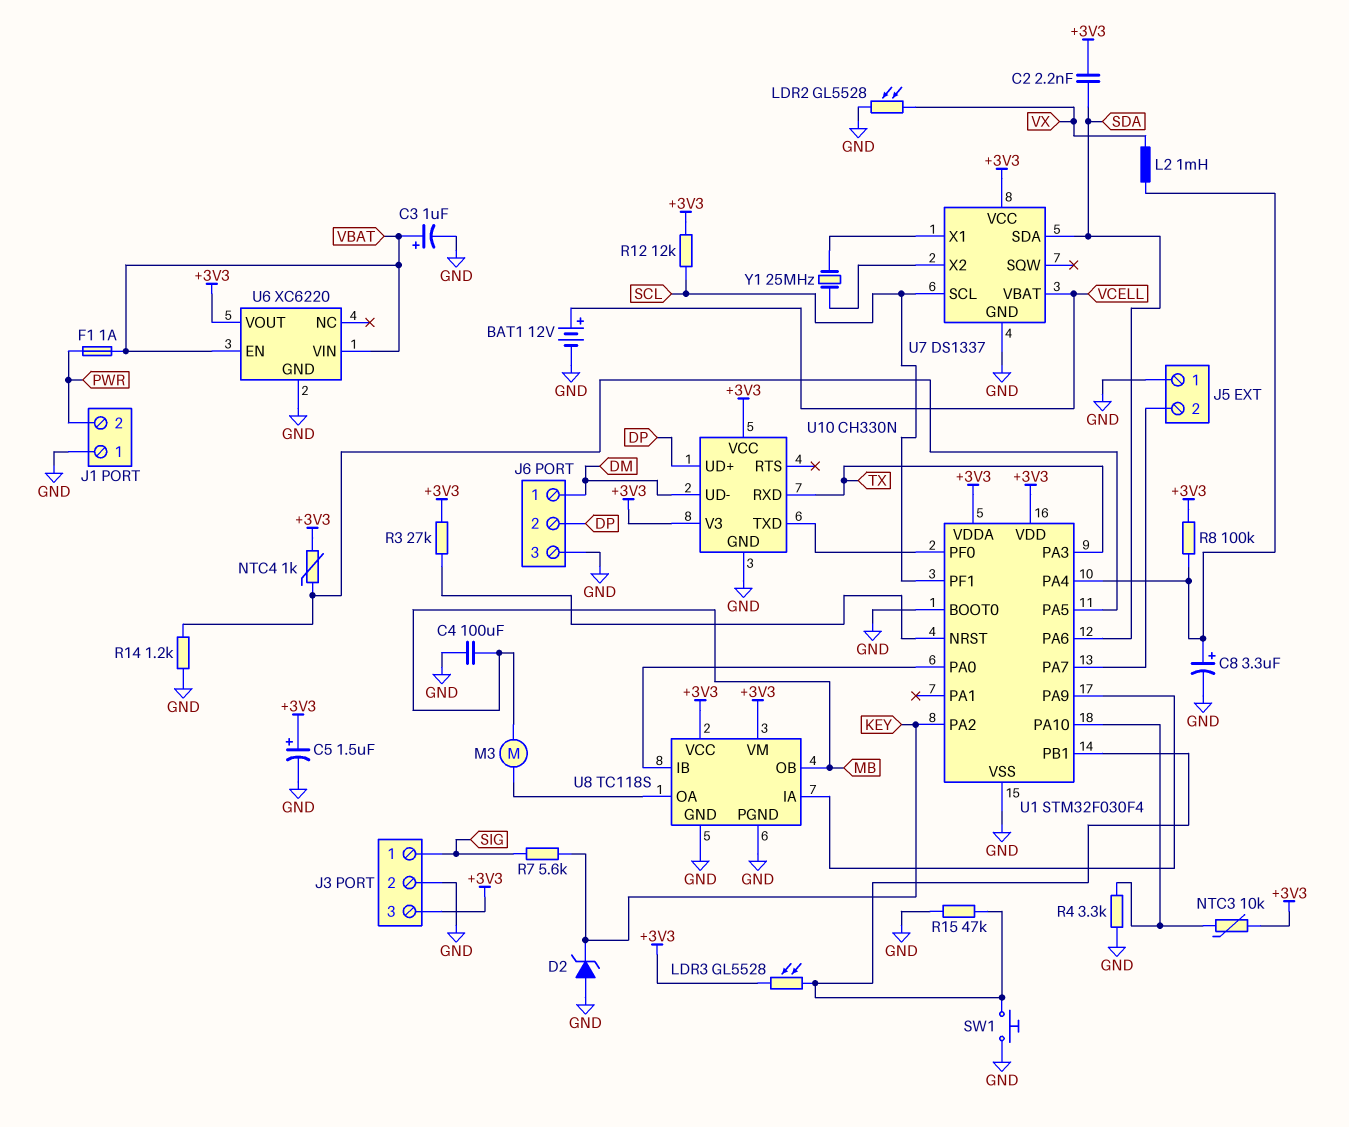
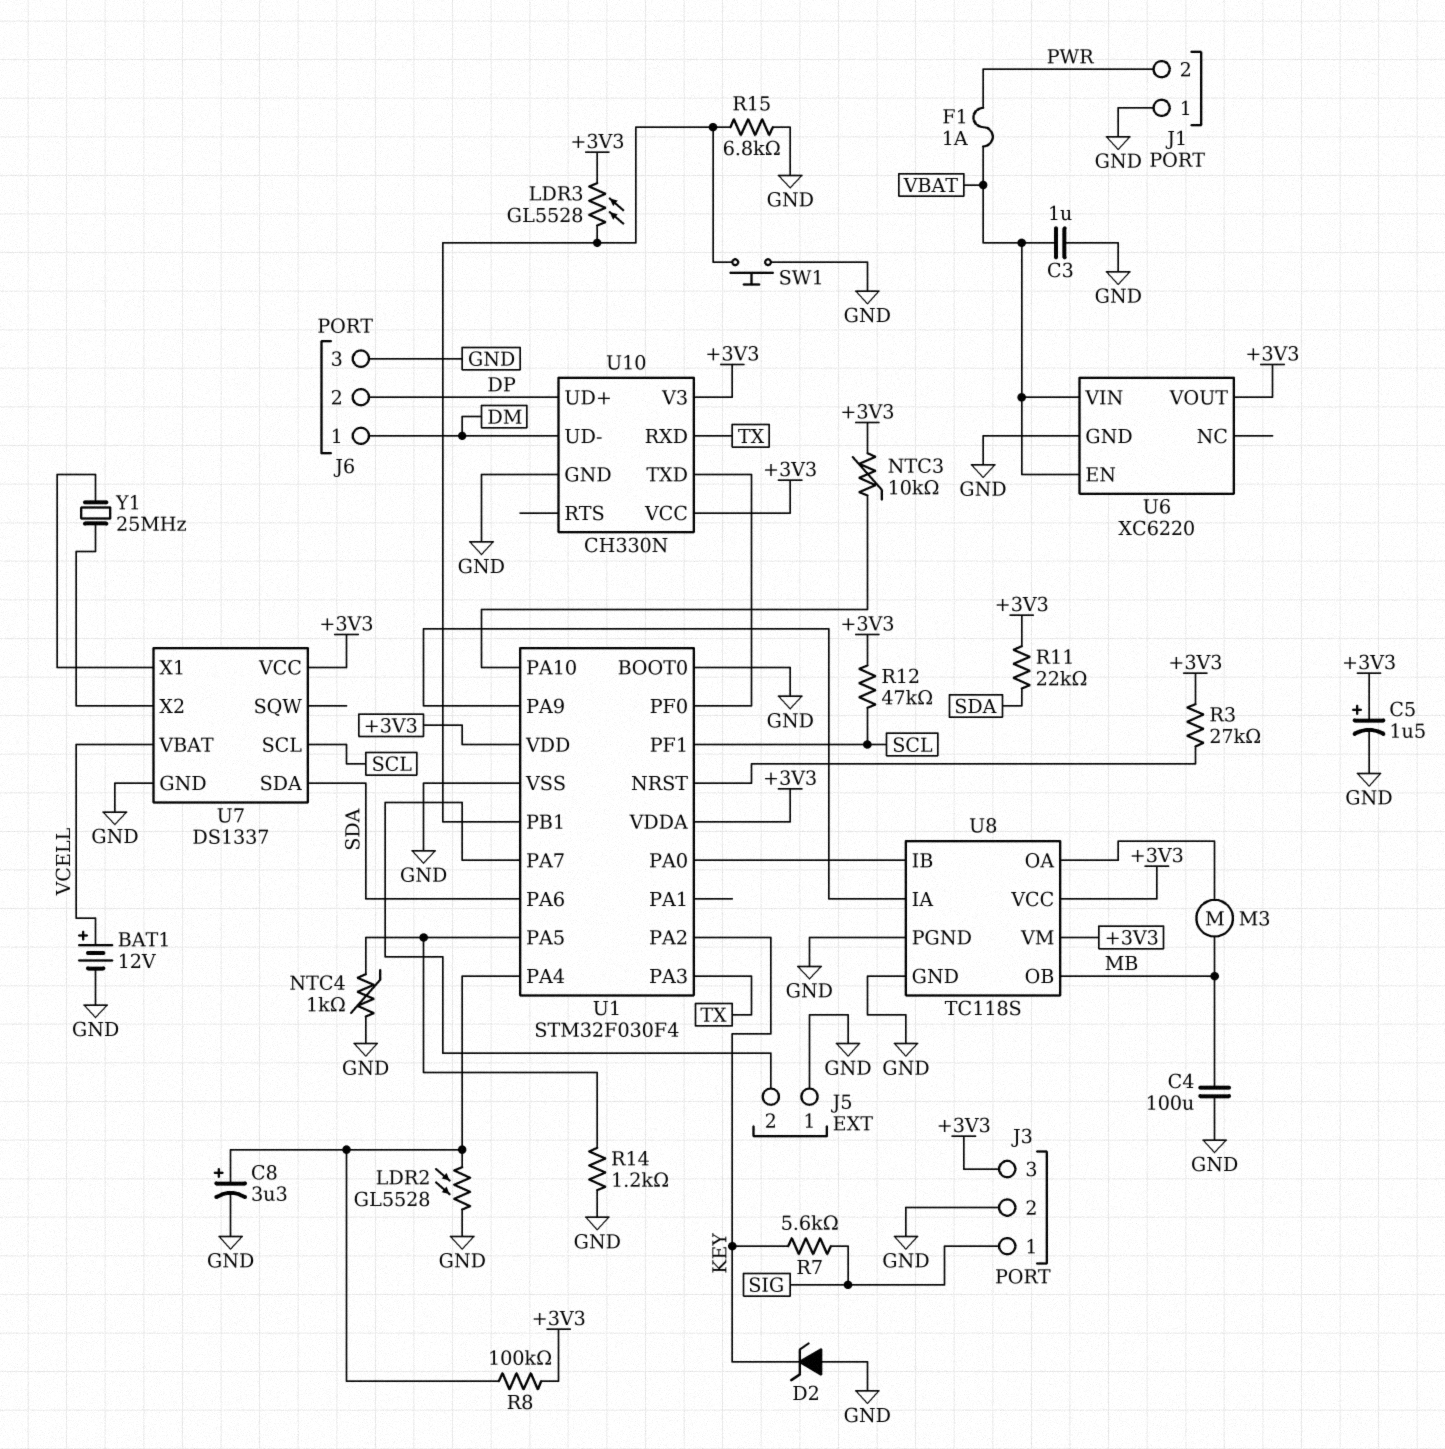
C2: 2.2nF (+3V3, SDA) -> none
C3: 1uF (plus VBAT, minus GND) -> 1uF (GND, VBAT)
L2: 1mH (U1/PA4, VX) -> none
LDR2: GL5528 (GND, VX) -> GL5528 (GND, U1/PA4)
NTC4: 1k (+3V3, U1/PA5) -> 1k (GND, U1/PA5)
R4: 3.3k (GND, U1/PA10) -> none
R11: none -> 22k (+3V3, SDA)
R12: 12k (+3V3, SCL) -> 47k (+3V3, SCL)
R15: 47k (GND, U1/PB1) -> 6.8k (GND, U1/PB1)

